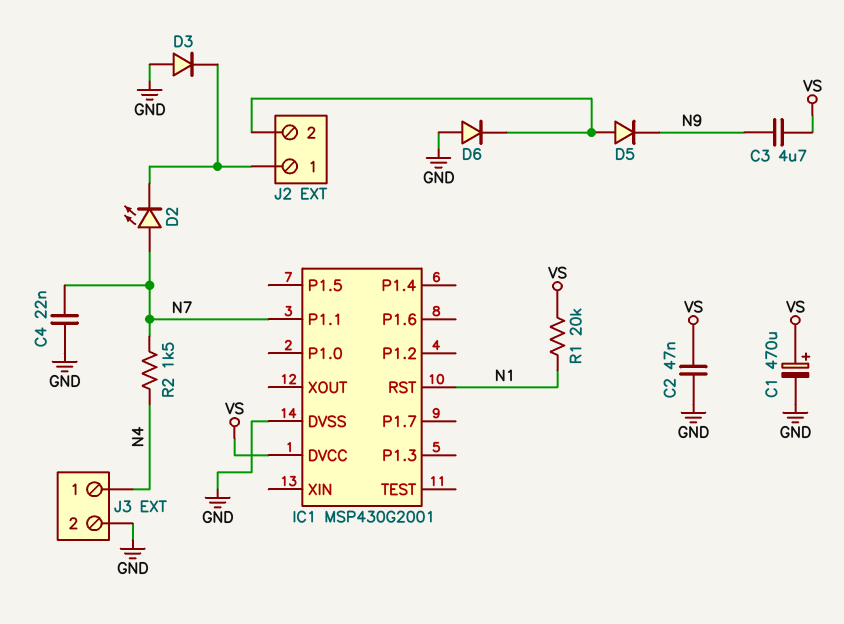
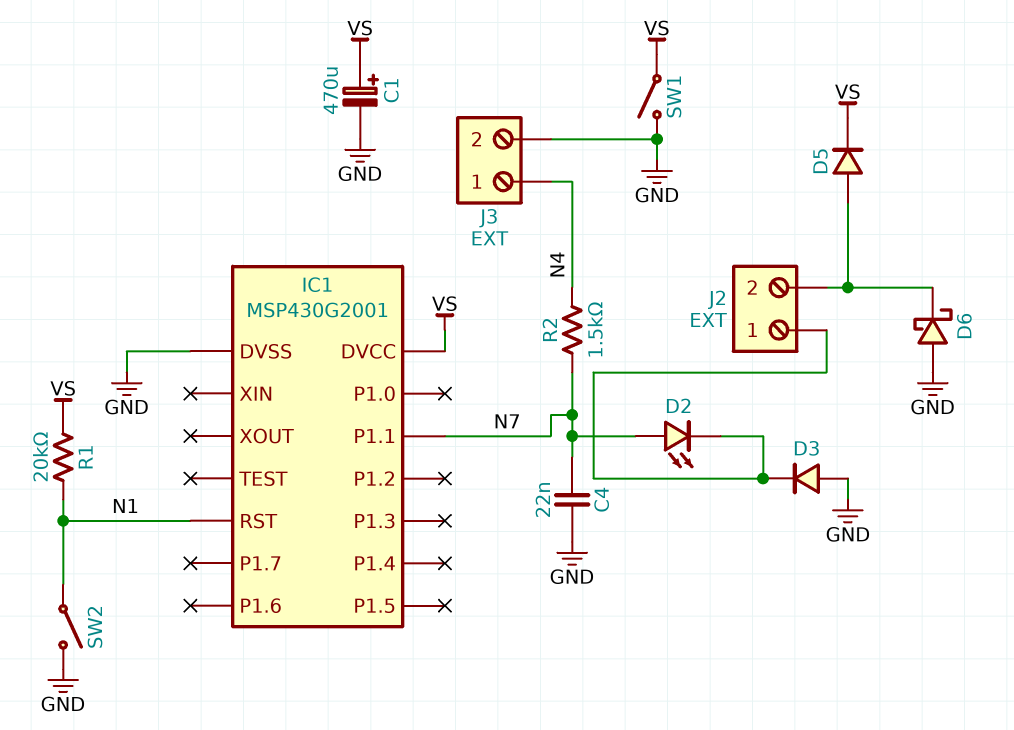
C2: 47nF (GND, VS) -> none
C3: 4.7uF (N9, VS) -> none
D5: diode (A J2/2, K N9) -> diode (A J2/2, K VS)
D6: diode (A GND, K J2/2) -> schottky (A GND, K J2/2)
SW1: none -> switch (GND, VS)
SW2: none -> switch (GND, N1)

